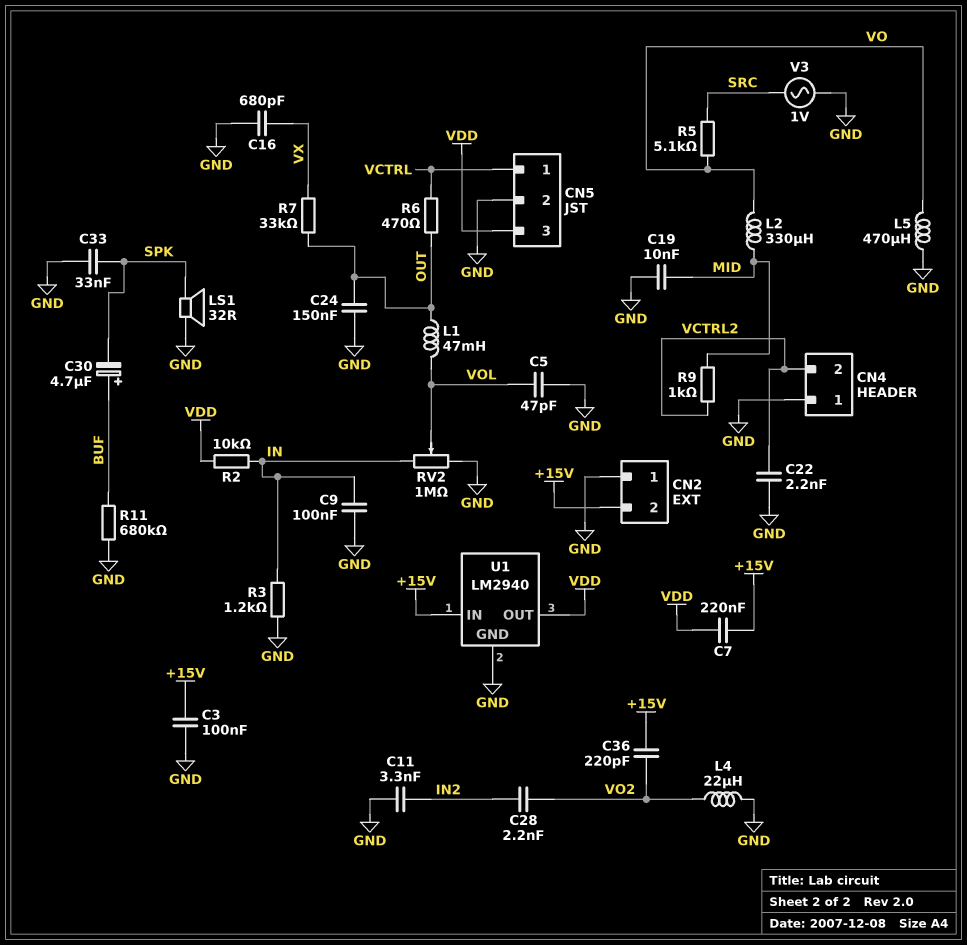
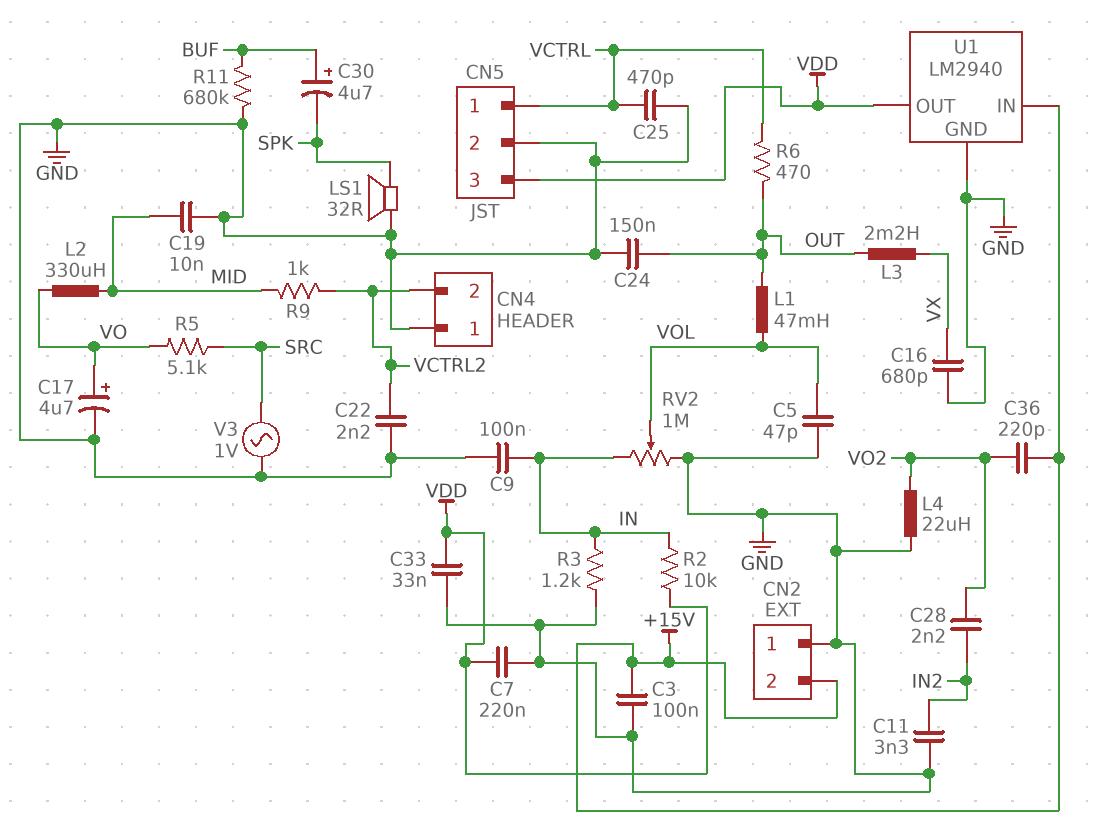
C7: 220nF (+15V, VDD) -> 220nF (GND, VDD)
C17: none -> 4.7uF (plus VO, minus GND)
C25: none -> 470pF (GND, VCTRL)
C33: 33nF (GND, SPK) -> 33nF (GND, VDD)
L3: none -> 2.2mH (OUT, VX)
L5: 470uH (GND, VO) -> none
R7: 33k (OUT, VX) -> none

